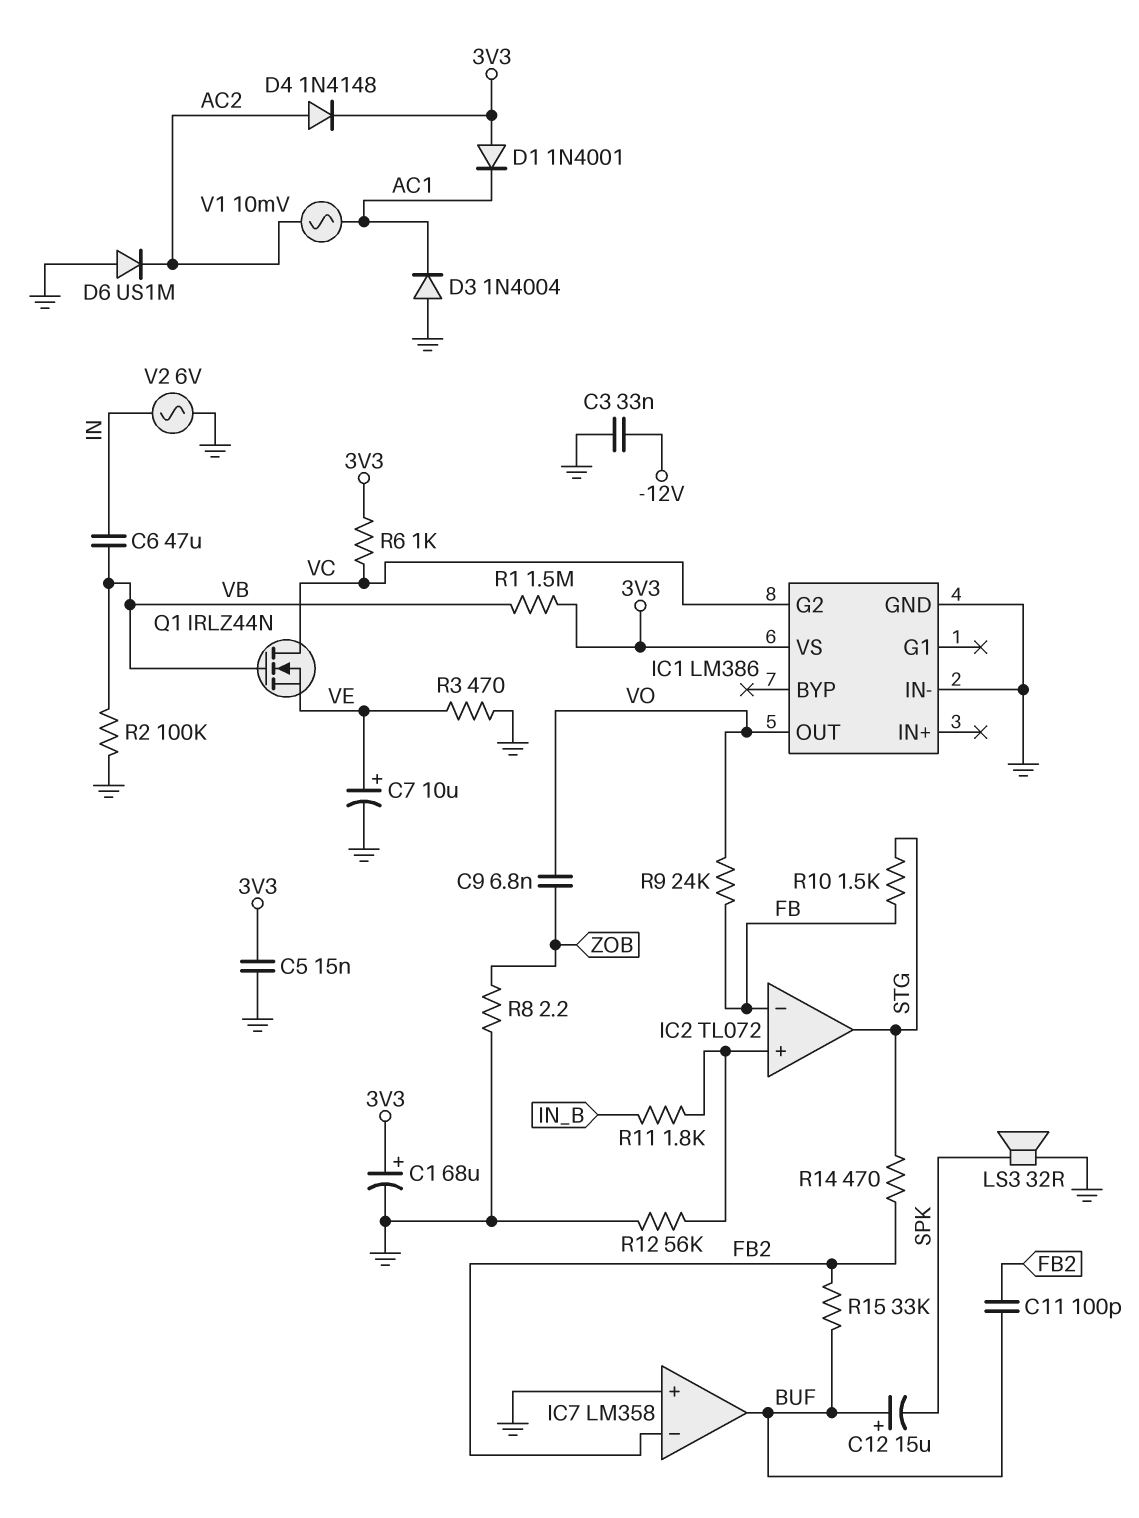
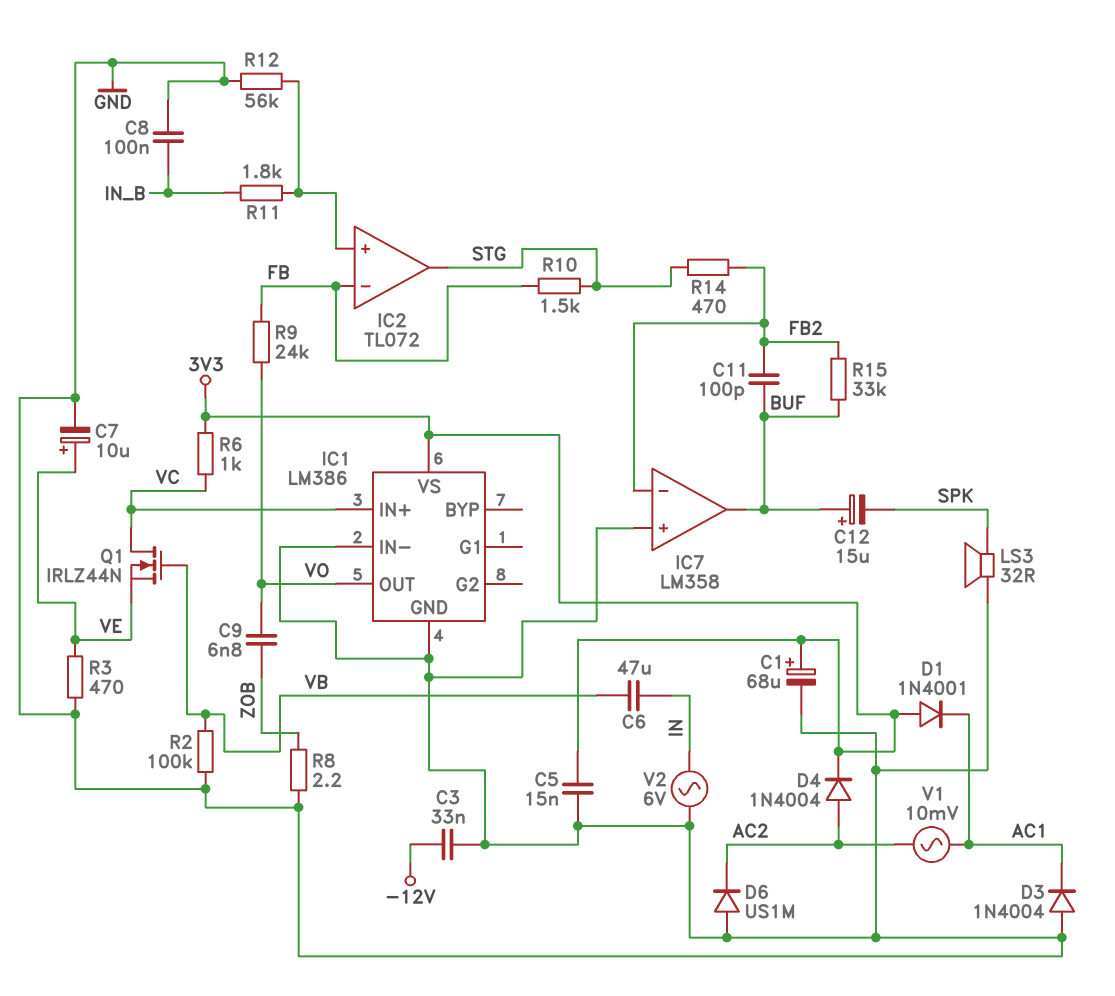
C8: none -> 100nF (GND, IN_B)
D4: diode 1N4148 (A AC2, K 3V3) -> diode 1N4004 (A AC2, K 3V3)
IC1 pin G2: VC -> none
IC1 pin IN+: none -> VC
R1: 1.5M (3V3, VB) -> none

